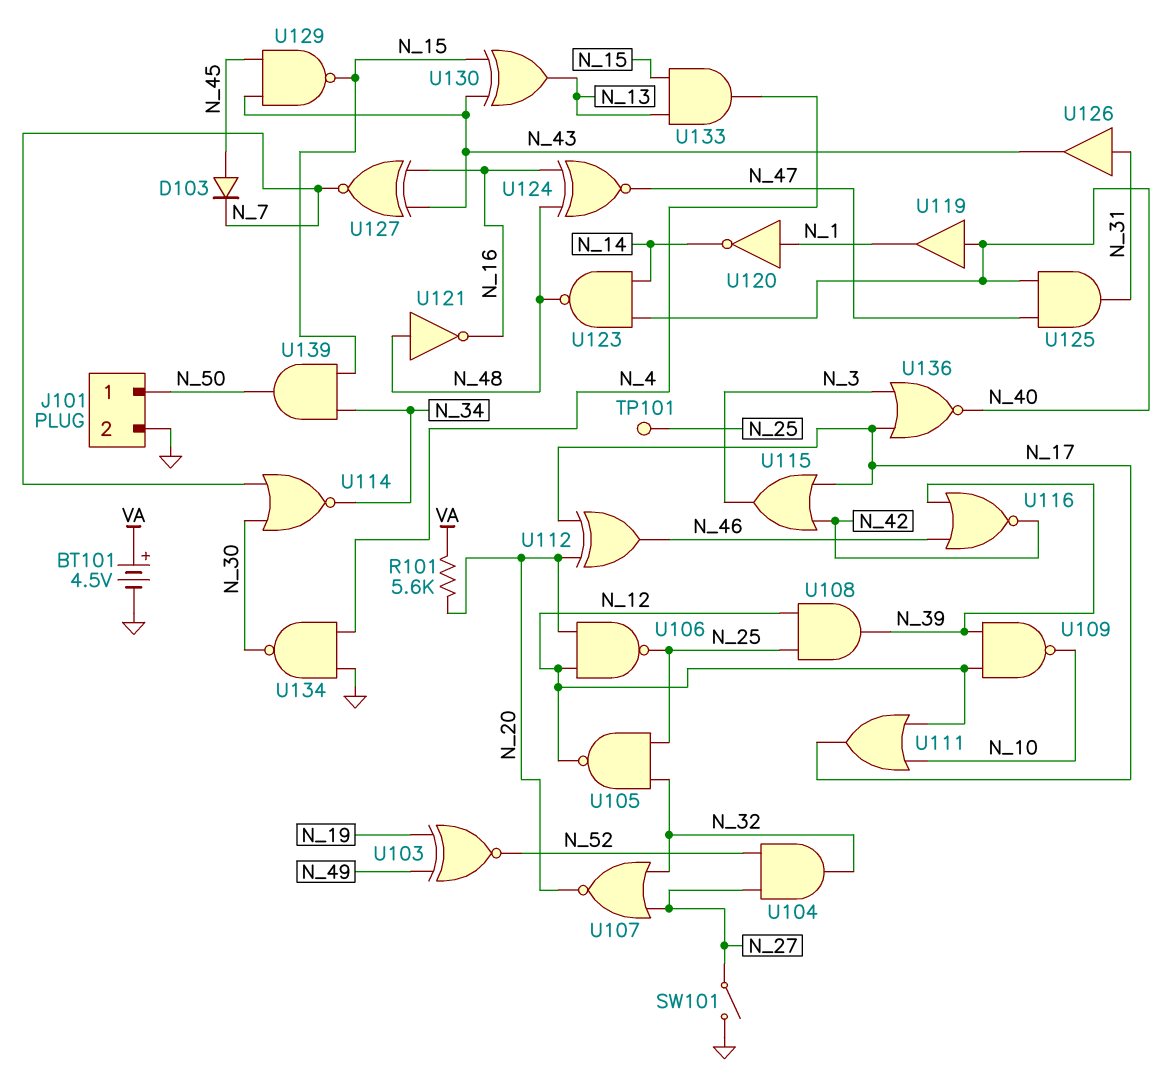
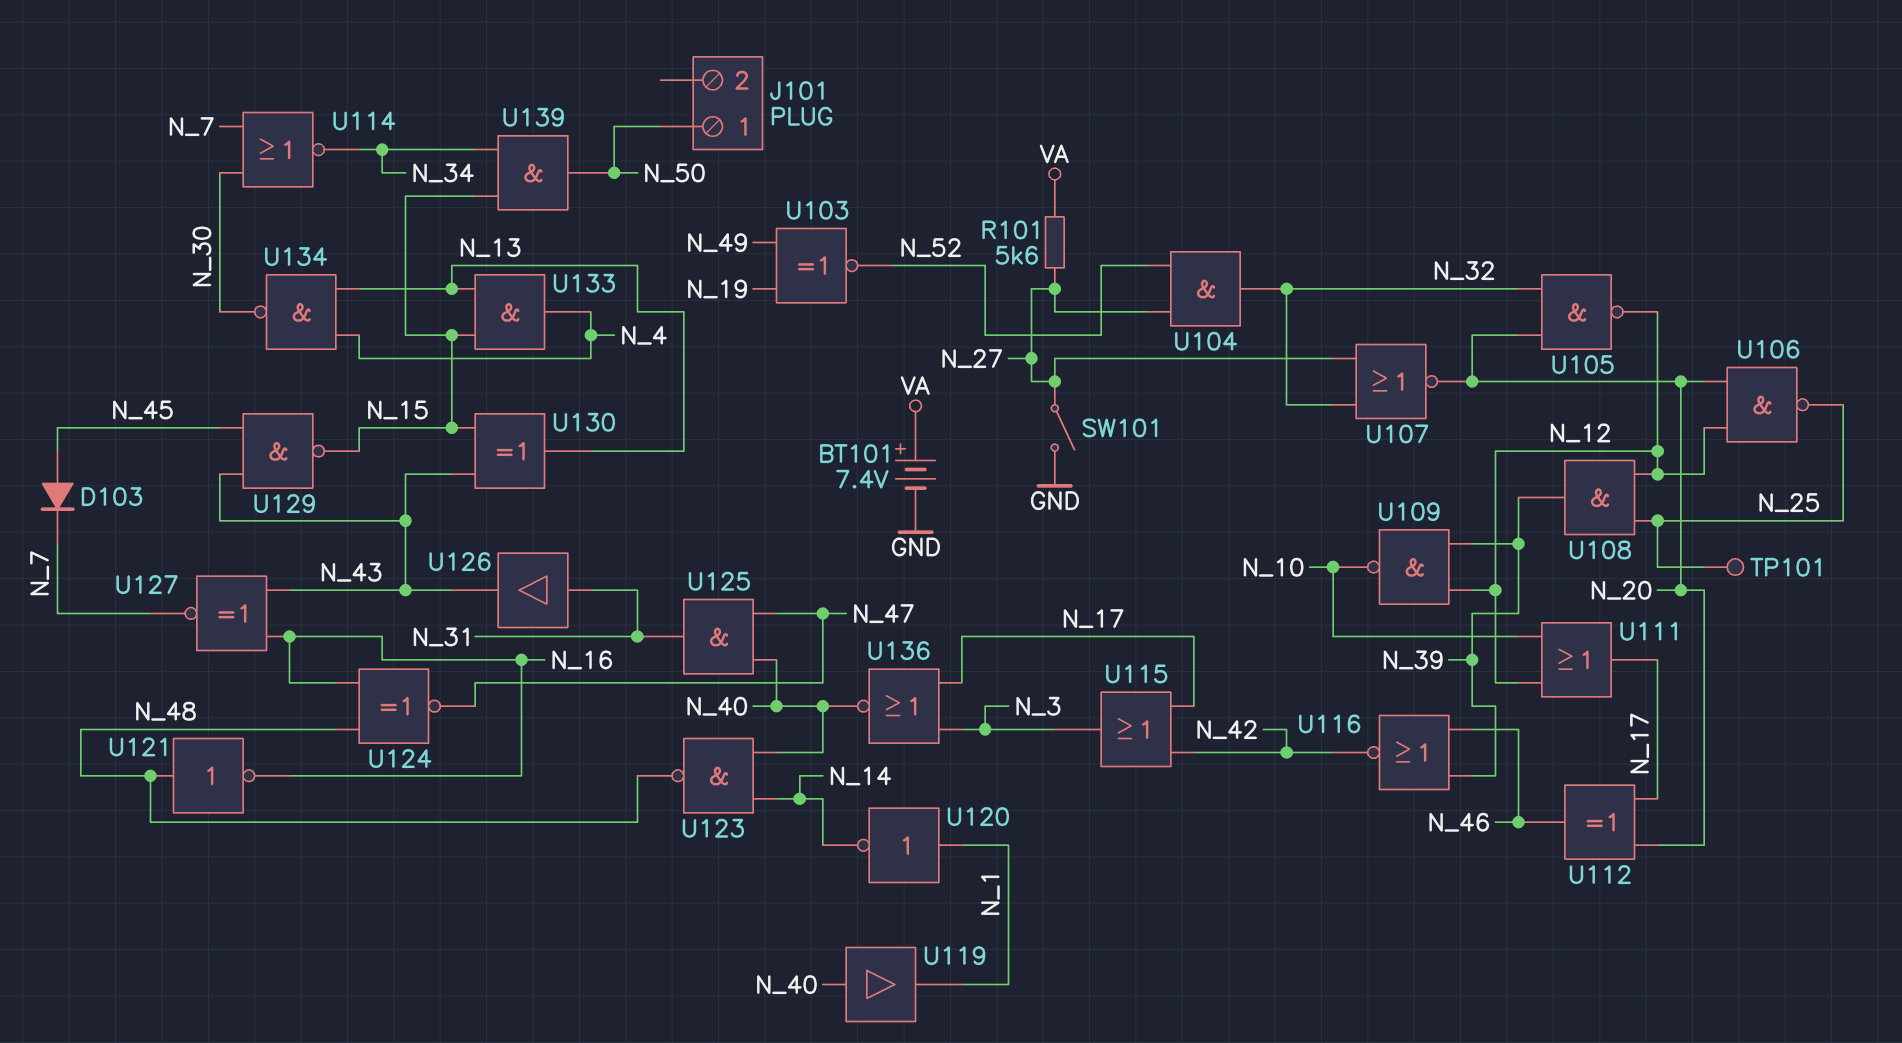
BT101: 4.5V (plus VA, minus GND) -> 7.4V (plus VA, minus GND)
J101 pin 2: GND -> none
R101: 5.6k (N_20, VA) -> 5.6k (N_27, VA)
U105: NAND (in N_25, in N_32, out N_12) -> NAND (in N_20, in N_32, out N_12)
U134: NAND (in GND, in N_4, out N_30) -> NAND (in N_4, in N_13, out N_30)

